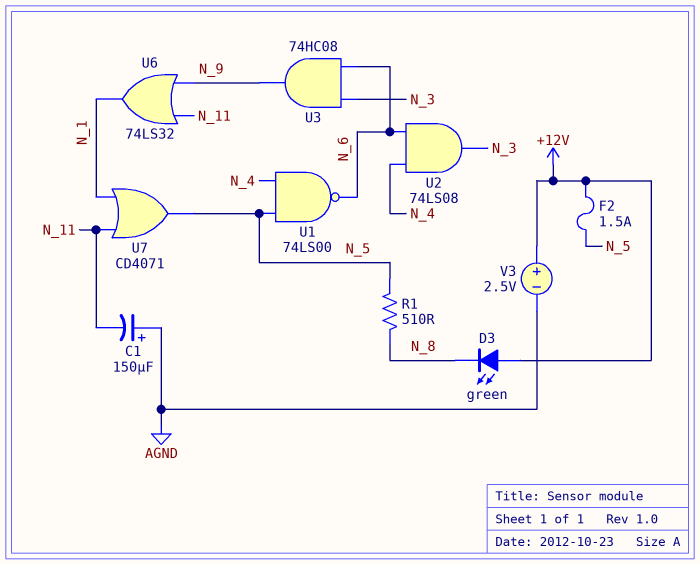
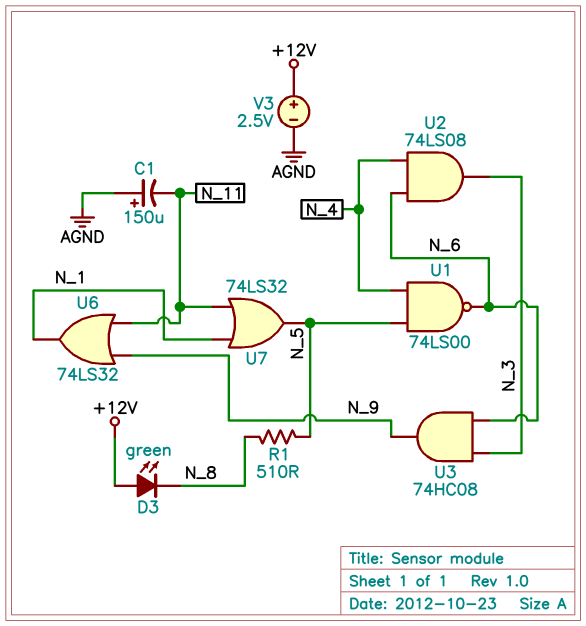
F2: 1.5A (+12V, N_5) -> none
U7: OR CD4071 (in N_1, in N_11, out N_5) -> OR 74LS32 (in N_1, in N_11, out N_5)

